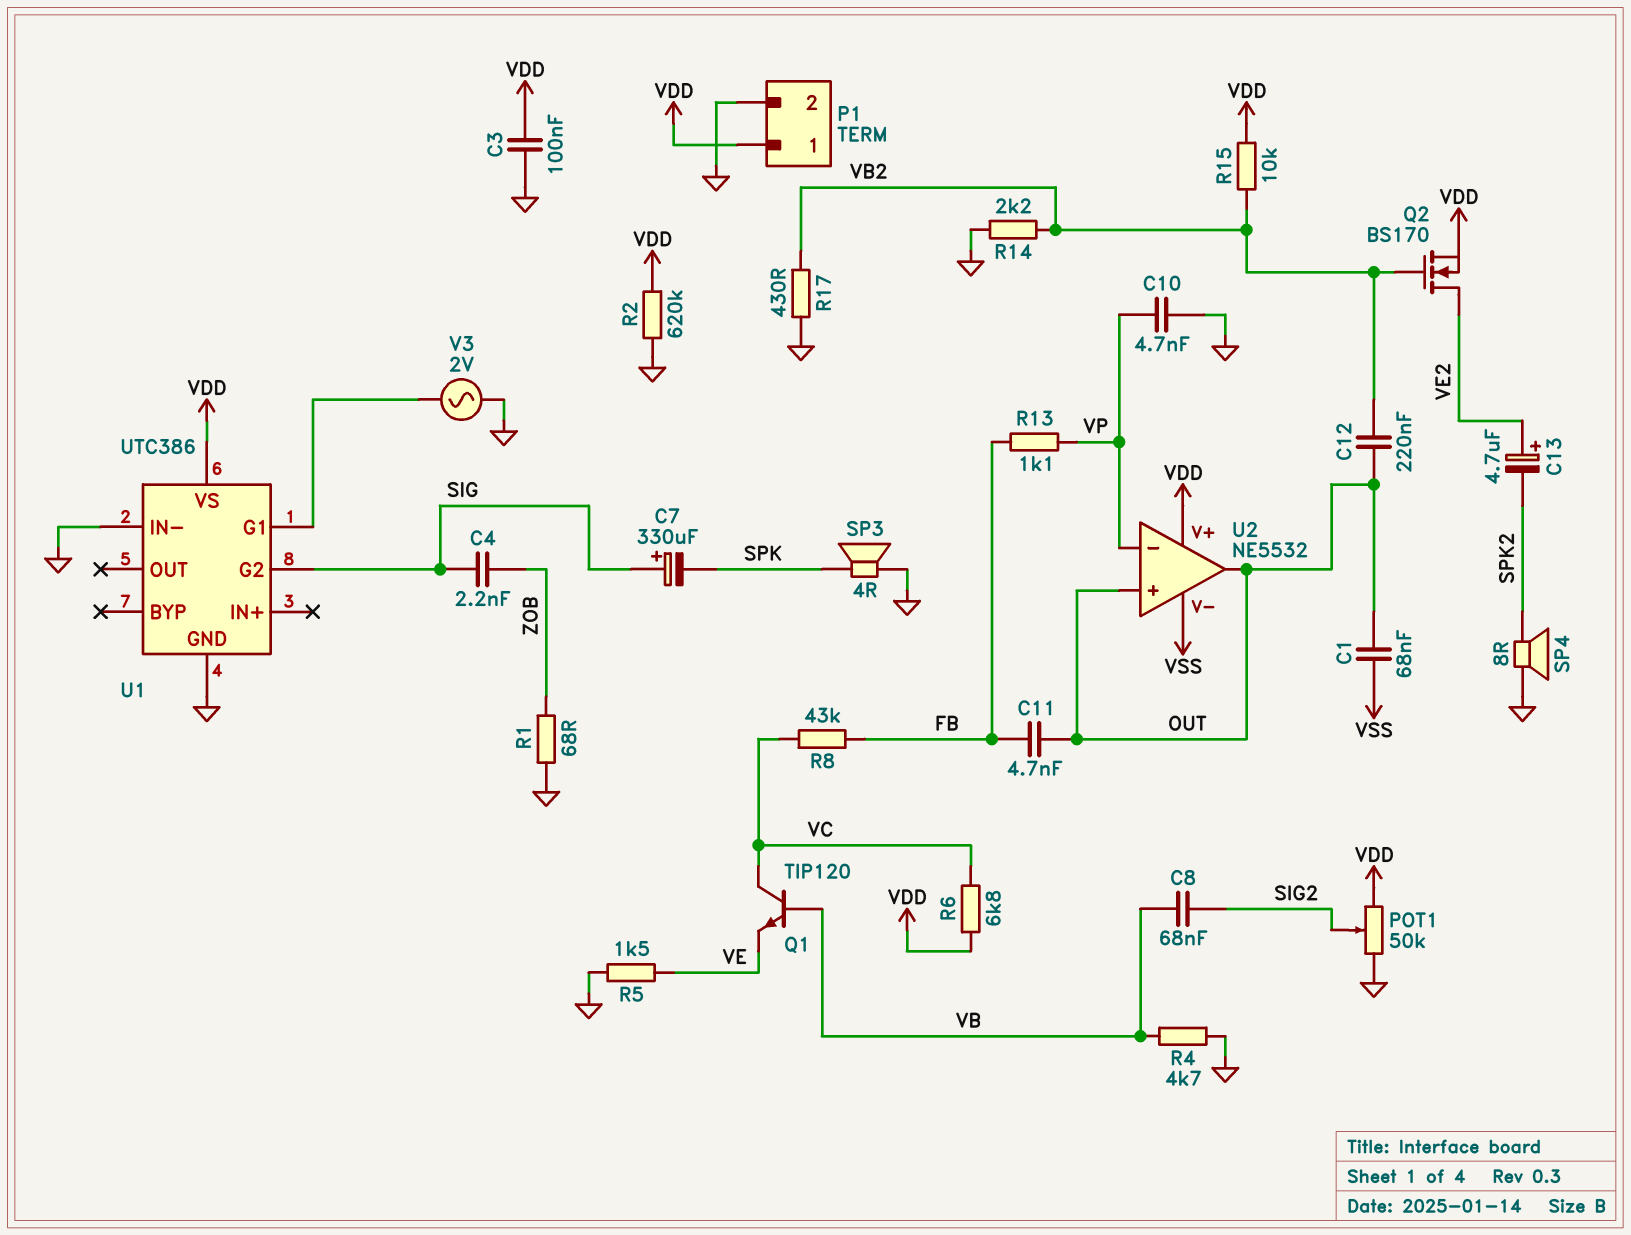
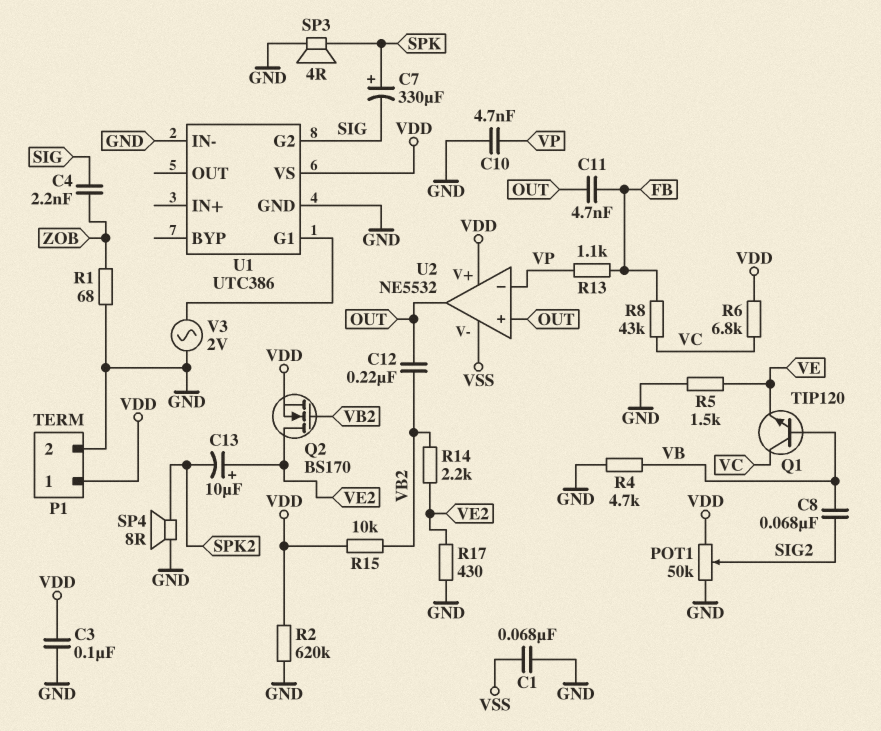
C1: 68nF (OUT, VSS) -> 68nF (GND, VSS)
C7: 330uF (plus SIG, minus SPK) -> 330uF (plus SPK, minus SIG)
C13: 4.7uF (plus VE2, minus SPK2) -> 10uF (plus VE2, minus SPK2)
R14: 2.2k (GND, VB2) -> 2.2k (VB2, VE2)
R17: 430 (GND, VB2) -> 430 (GND, VE2)

